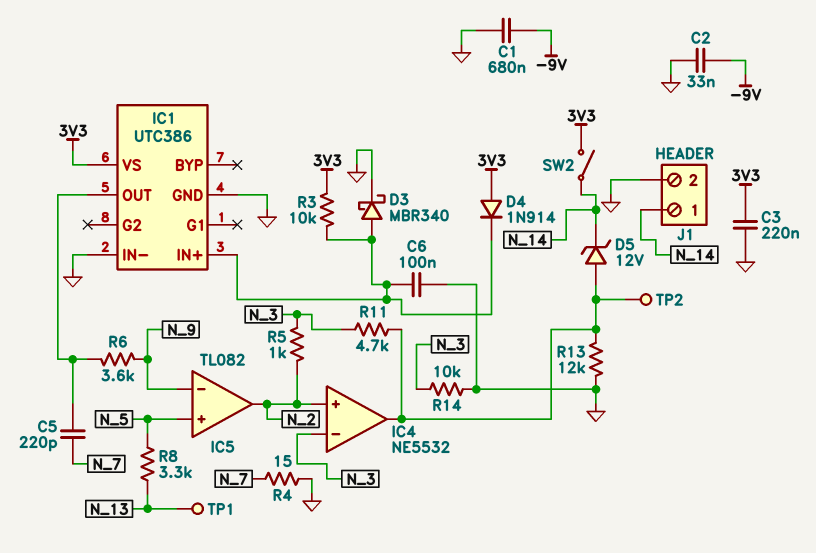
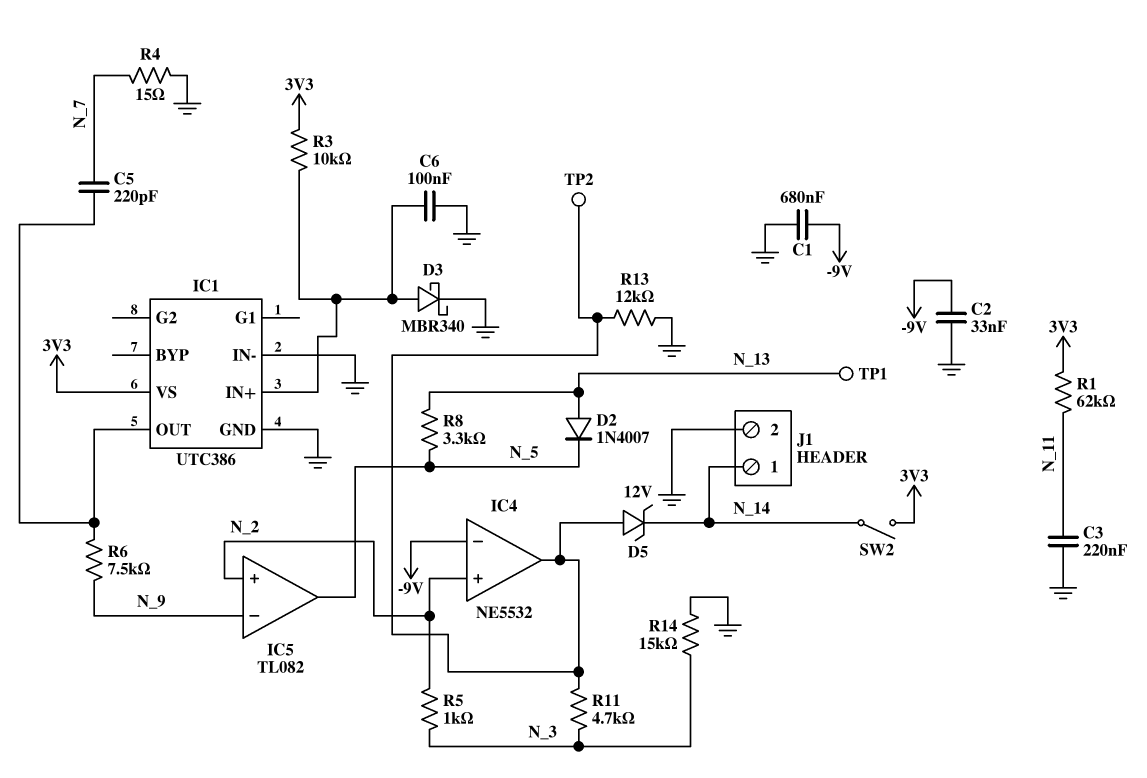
C3: 220nF (3V3, GND) -> 220nF (GND, N_11)
D2: none -> diode 1N4007 (A N_13, K N_5)
D4: diode 1N914 (A 3V3, K IC1/IN+) -> none
IC4 pin in-: N_3 -> -9V
IC5 pin in+: N_5 -> N_2
IC5 pin out: N_2 -> N_5
R1: none -> 62k (3V3, N_11)
R6: 3.6k (IC1/OUT, N_9) -> 7.5k (IC1/OUT, N_9)
R14: 10k (GND, N_3) -> 15k (GND, N_3)

